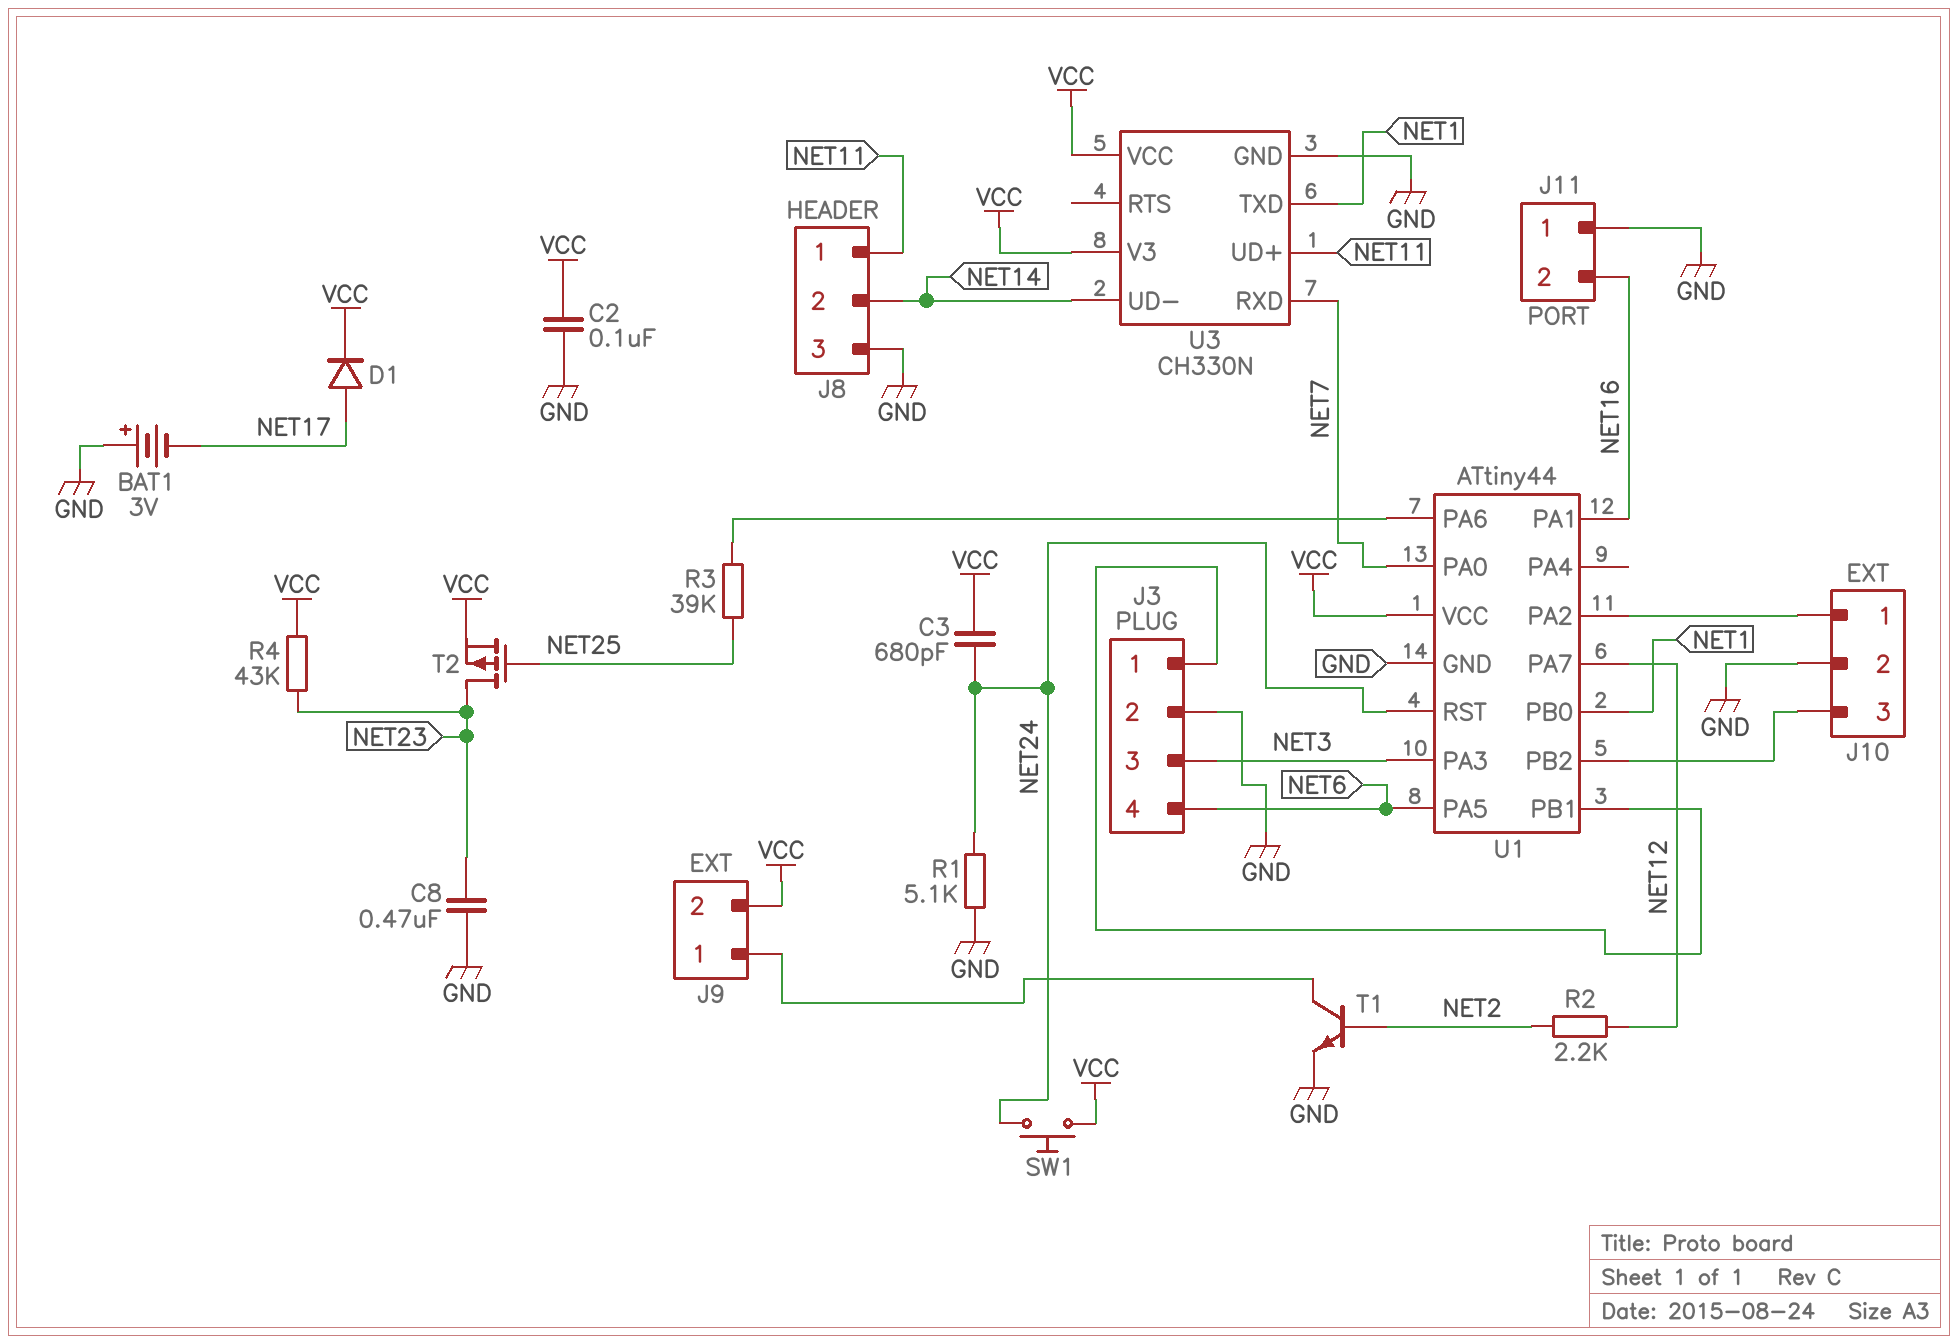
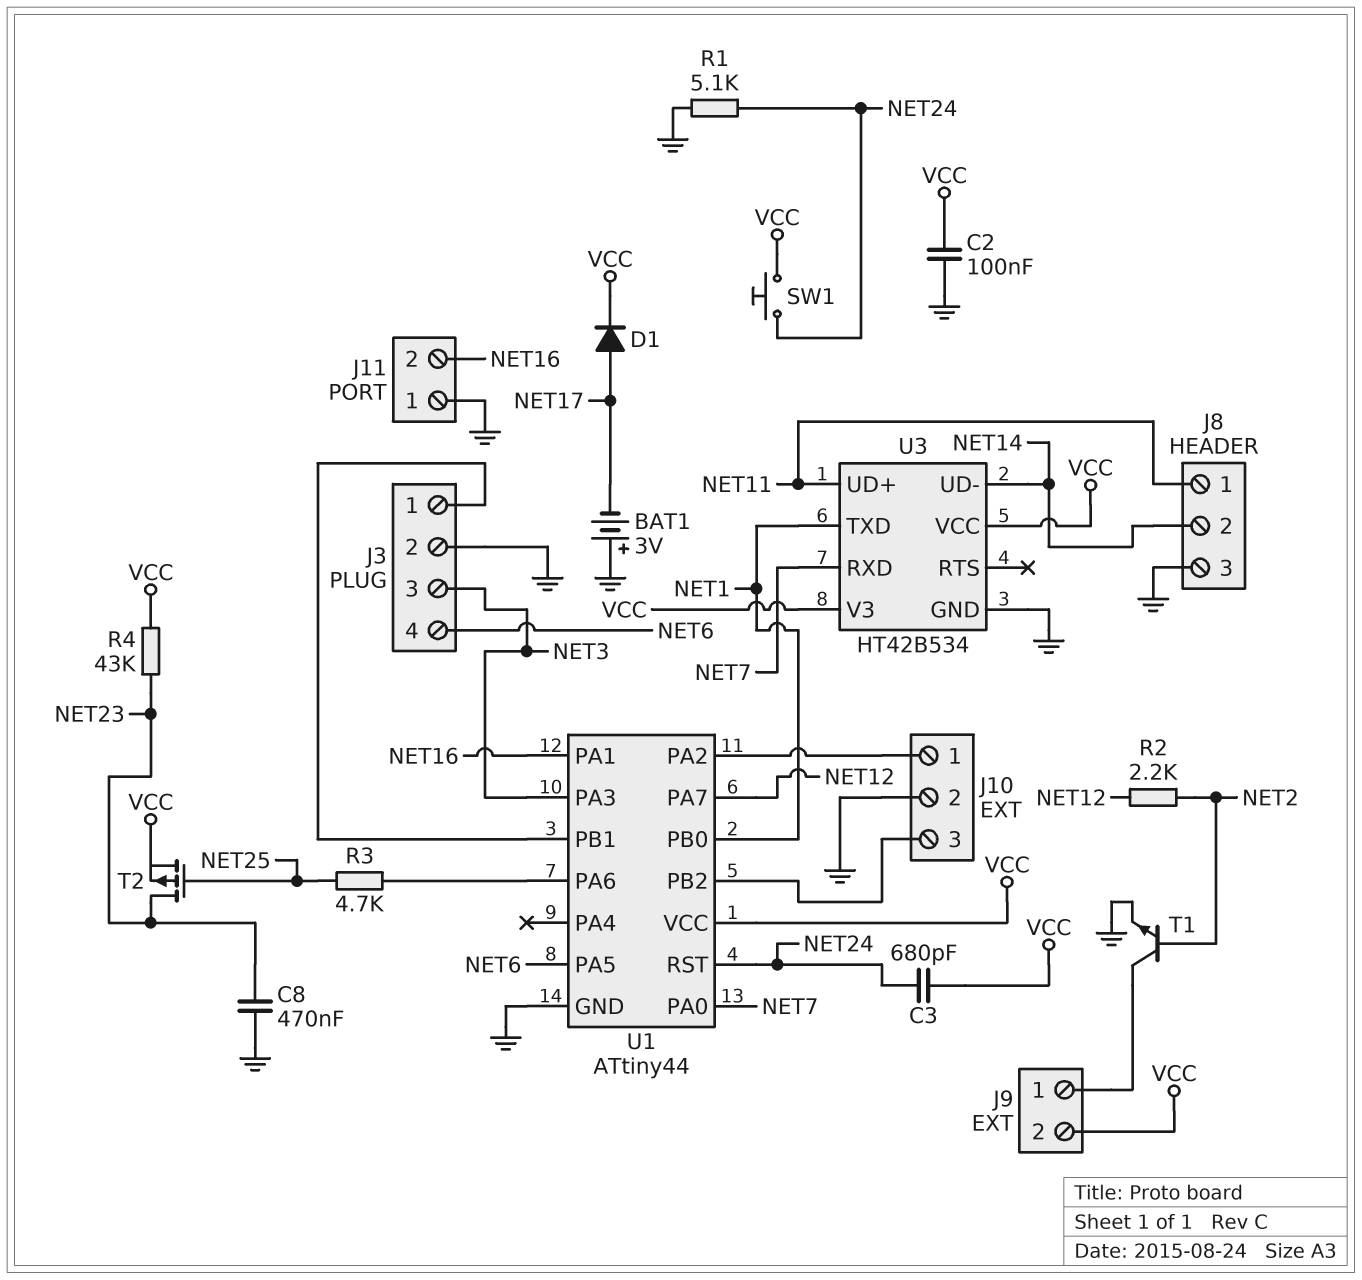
R3: 39k (NET25, U1/PA6) -> 4.7k (NET25, U1/PA6)
U3: CH330N -> HT42B534

